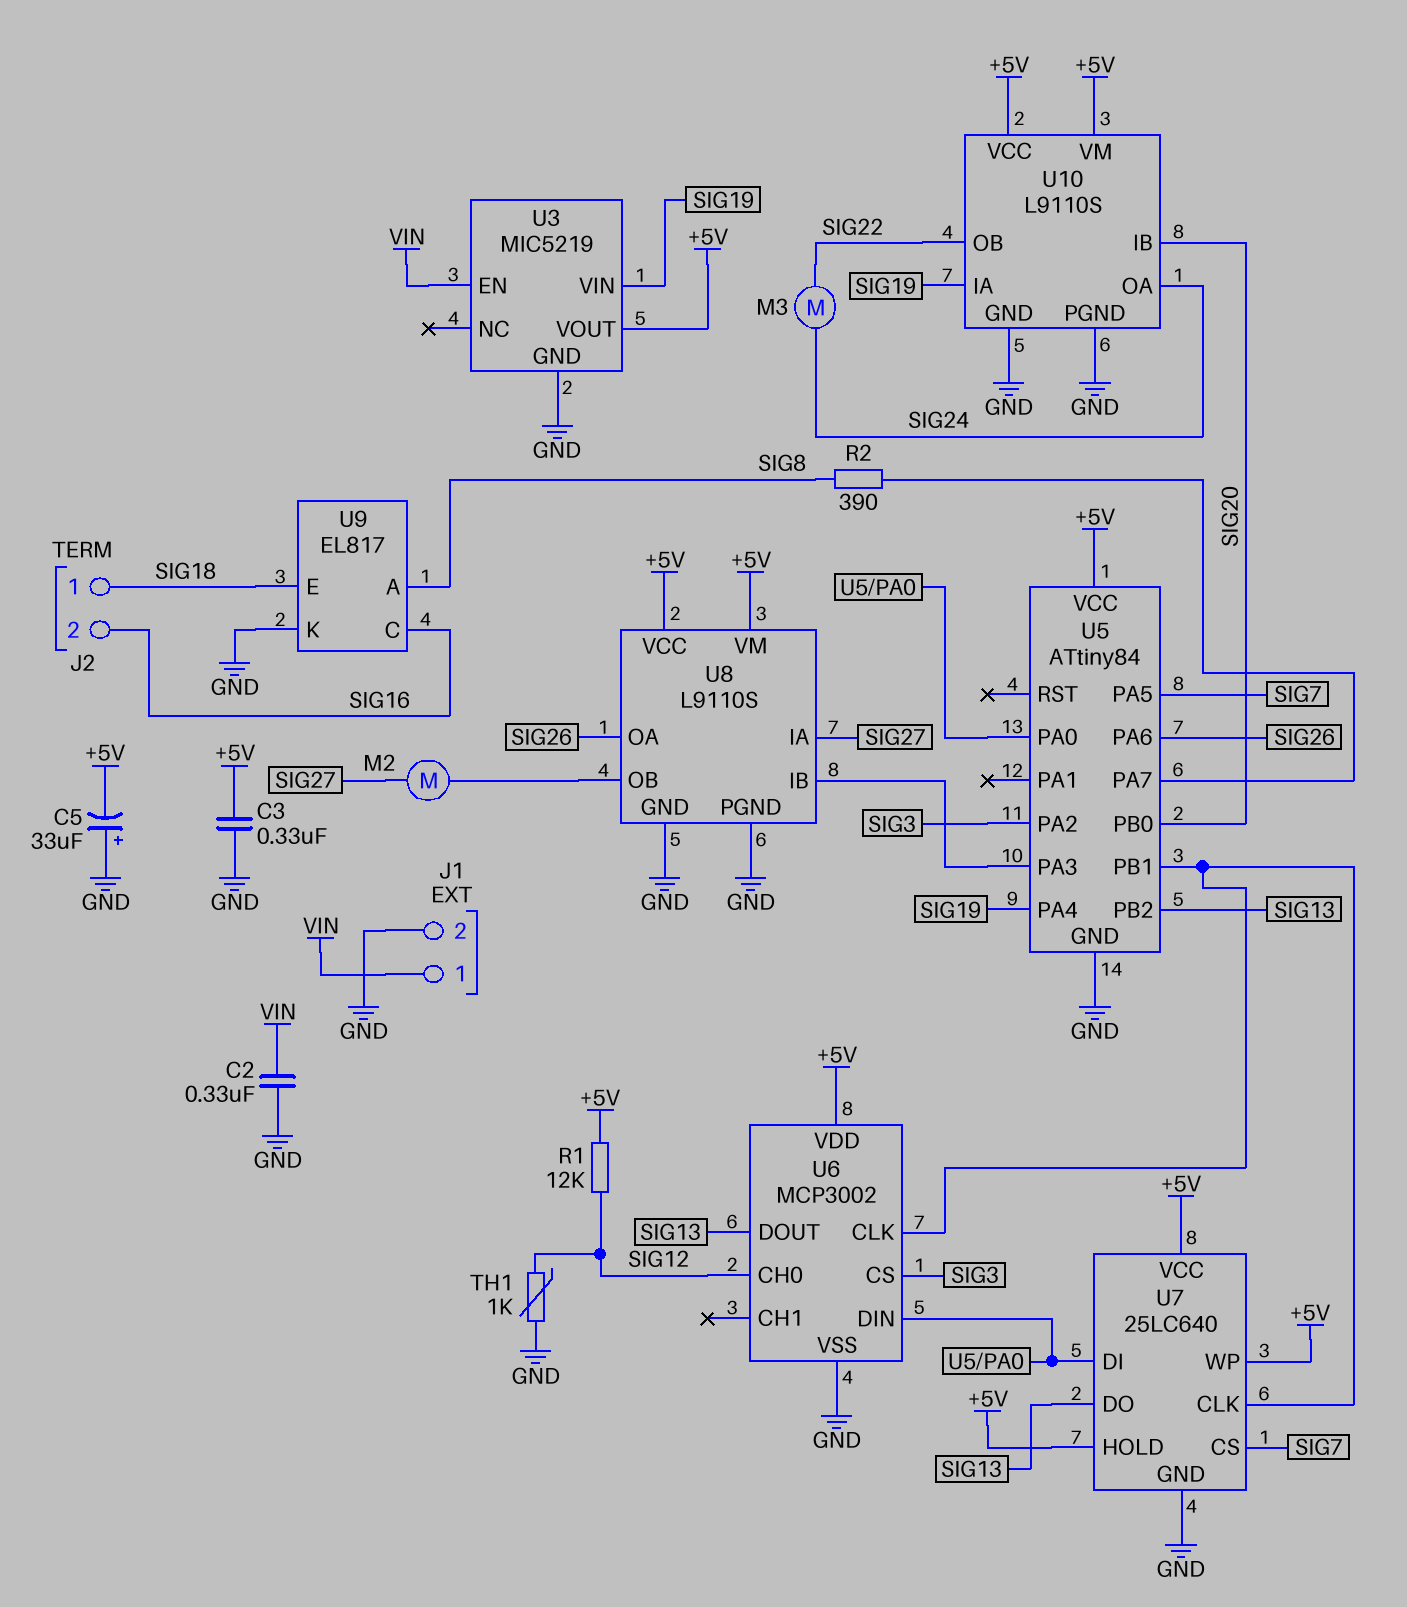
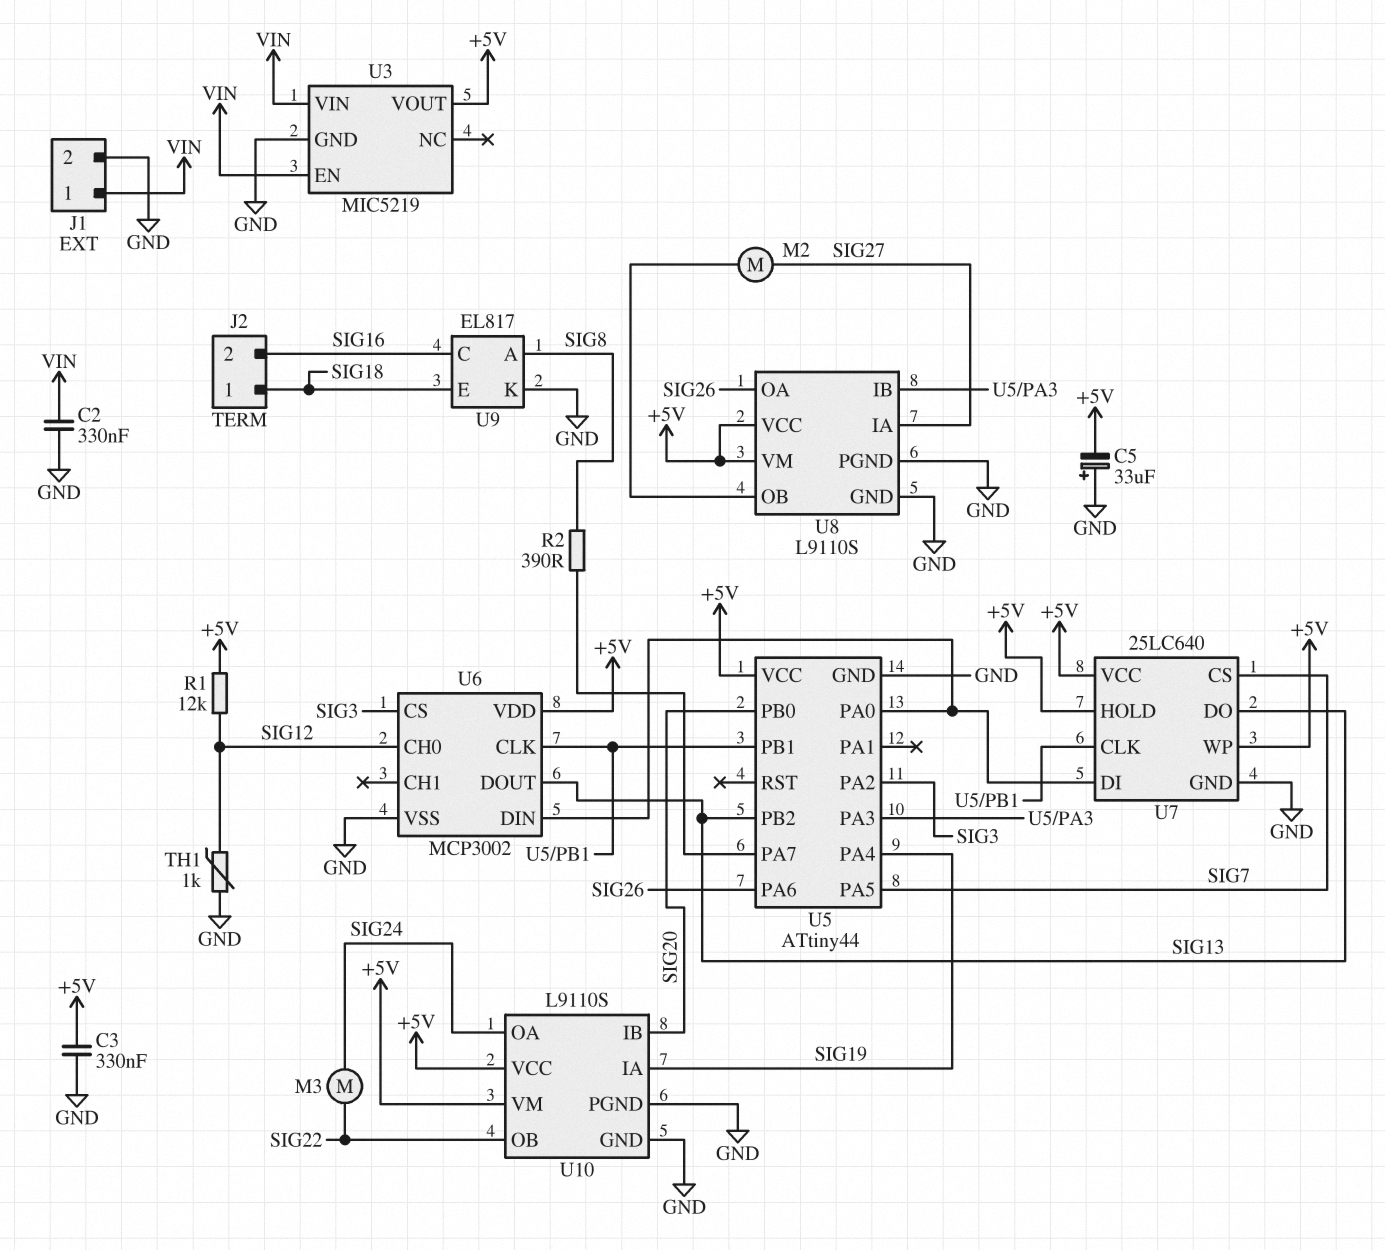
U3 pin VIN: SIG19 -> VIN
U5: ATtiny84 -> ATtiny44

